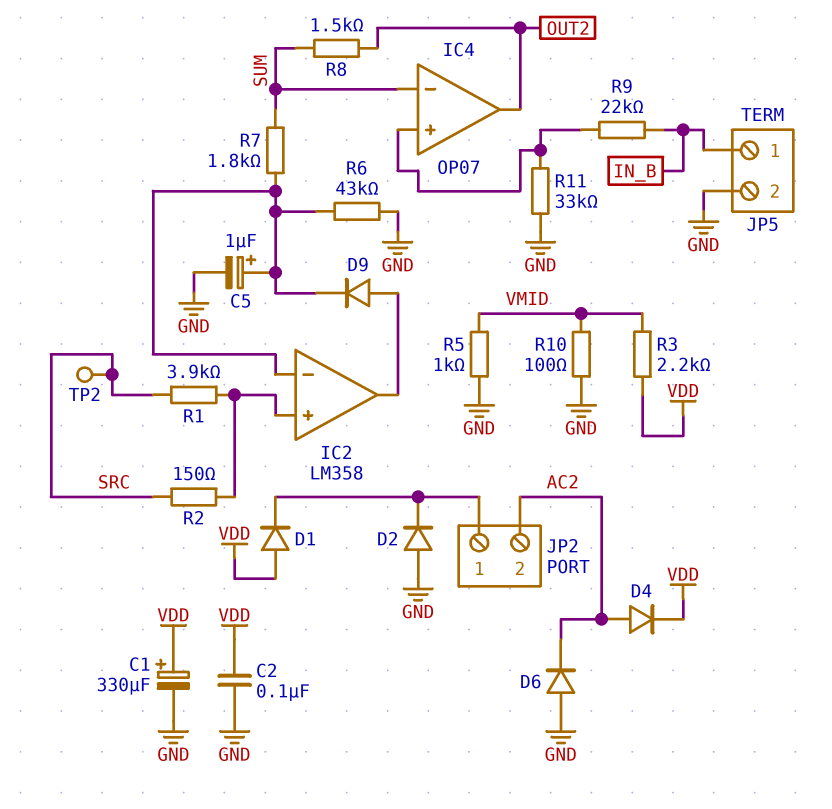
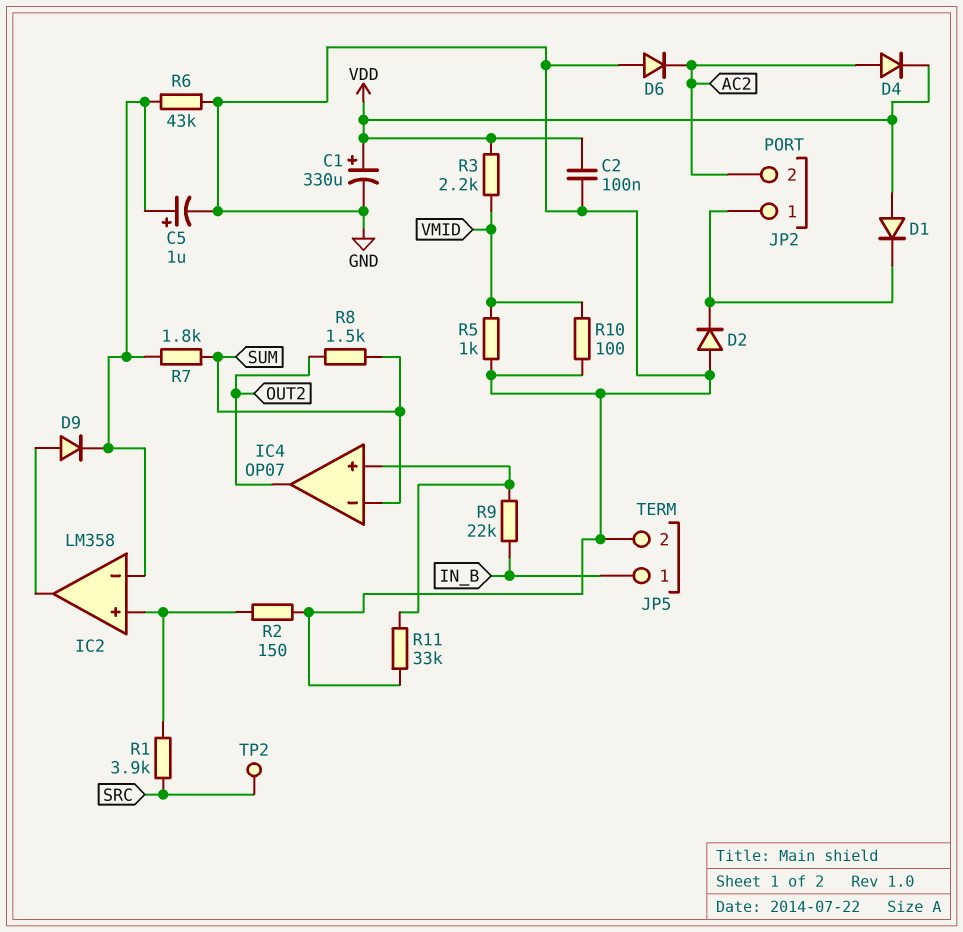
R2: 150 (IC2/in+, SRC) -> 150 (GND, IC2/in+)

